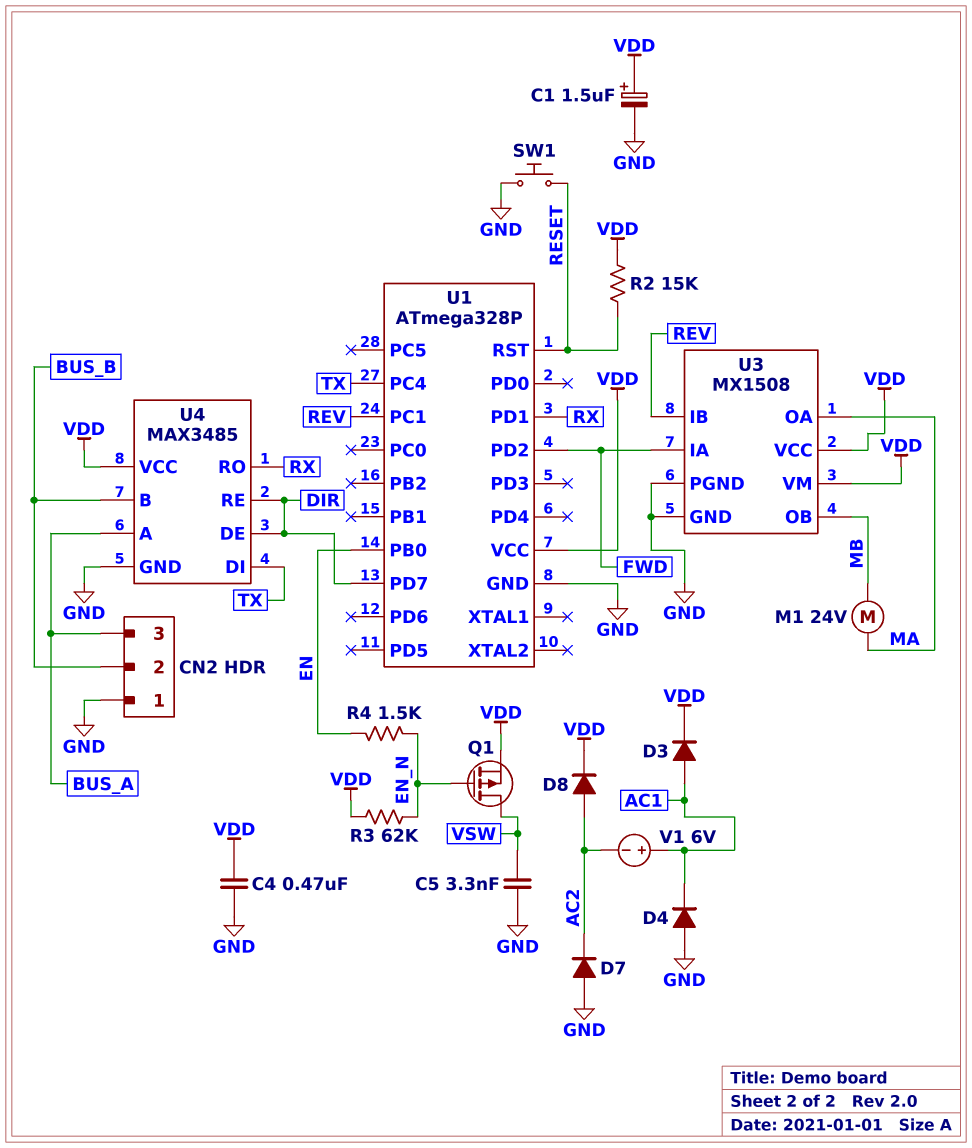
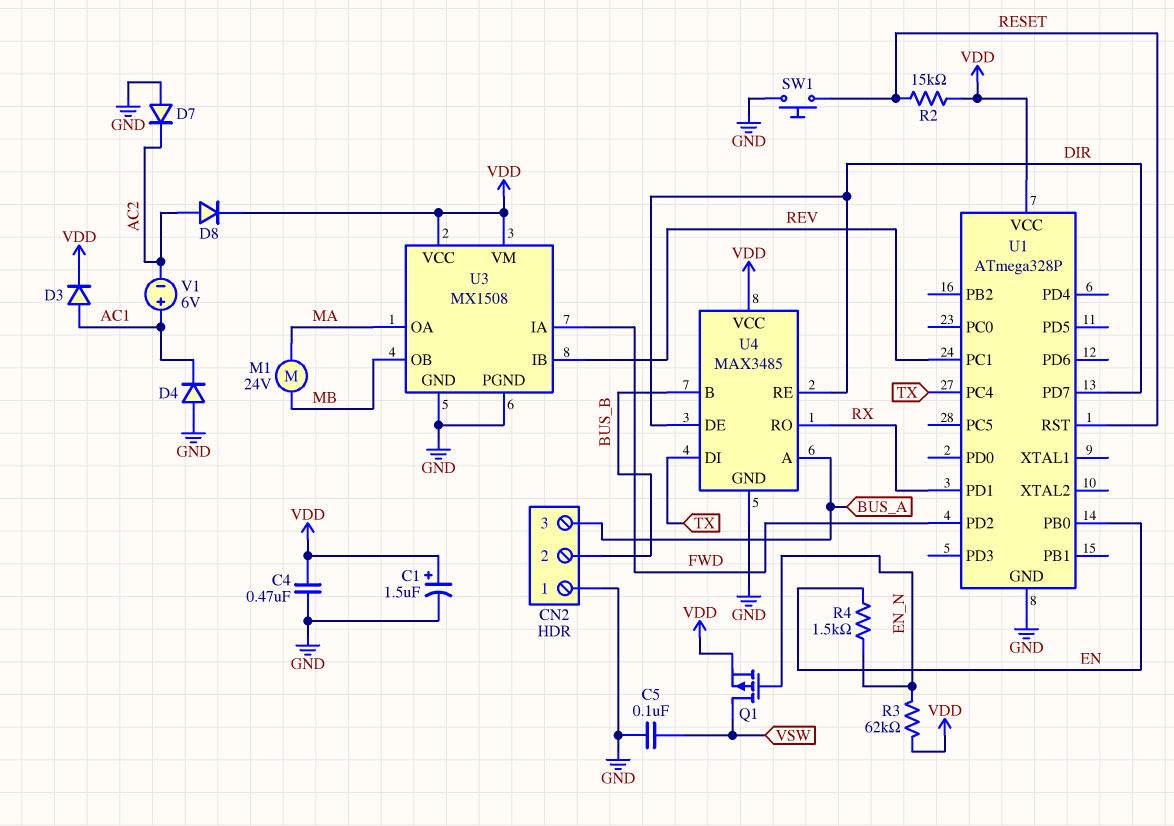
C5: 3.3nF (GND, VSW) -> 100nF (GND, VSW)

